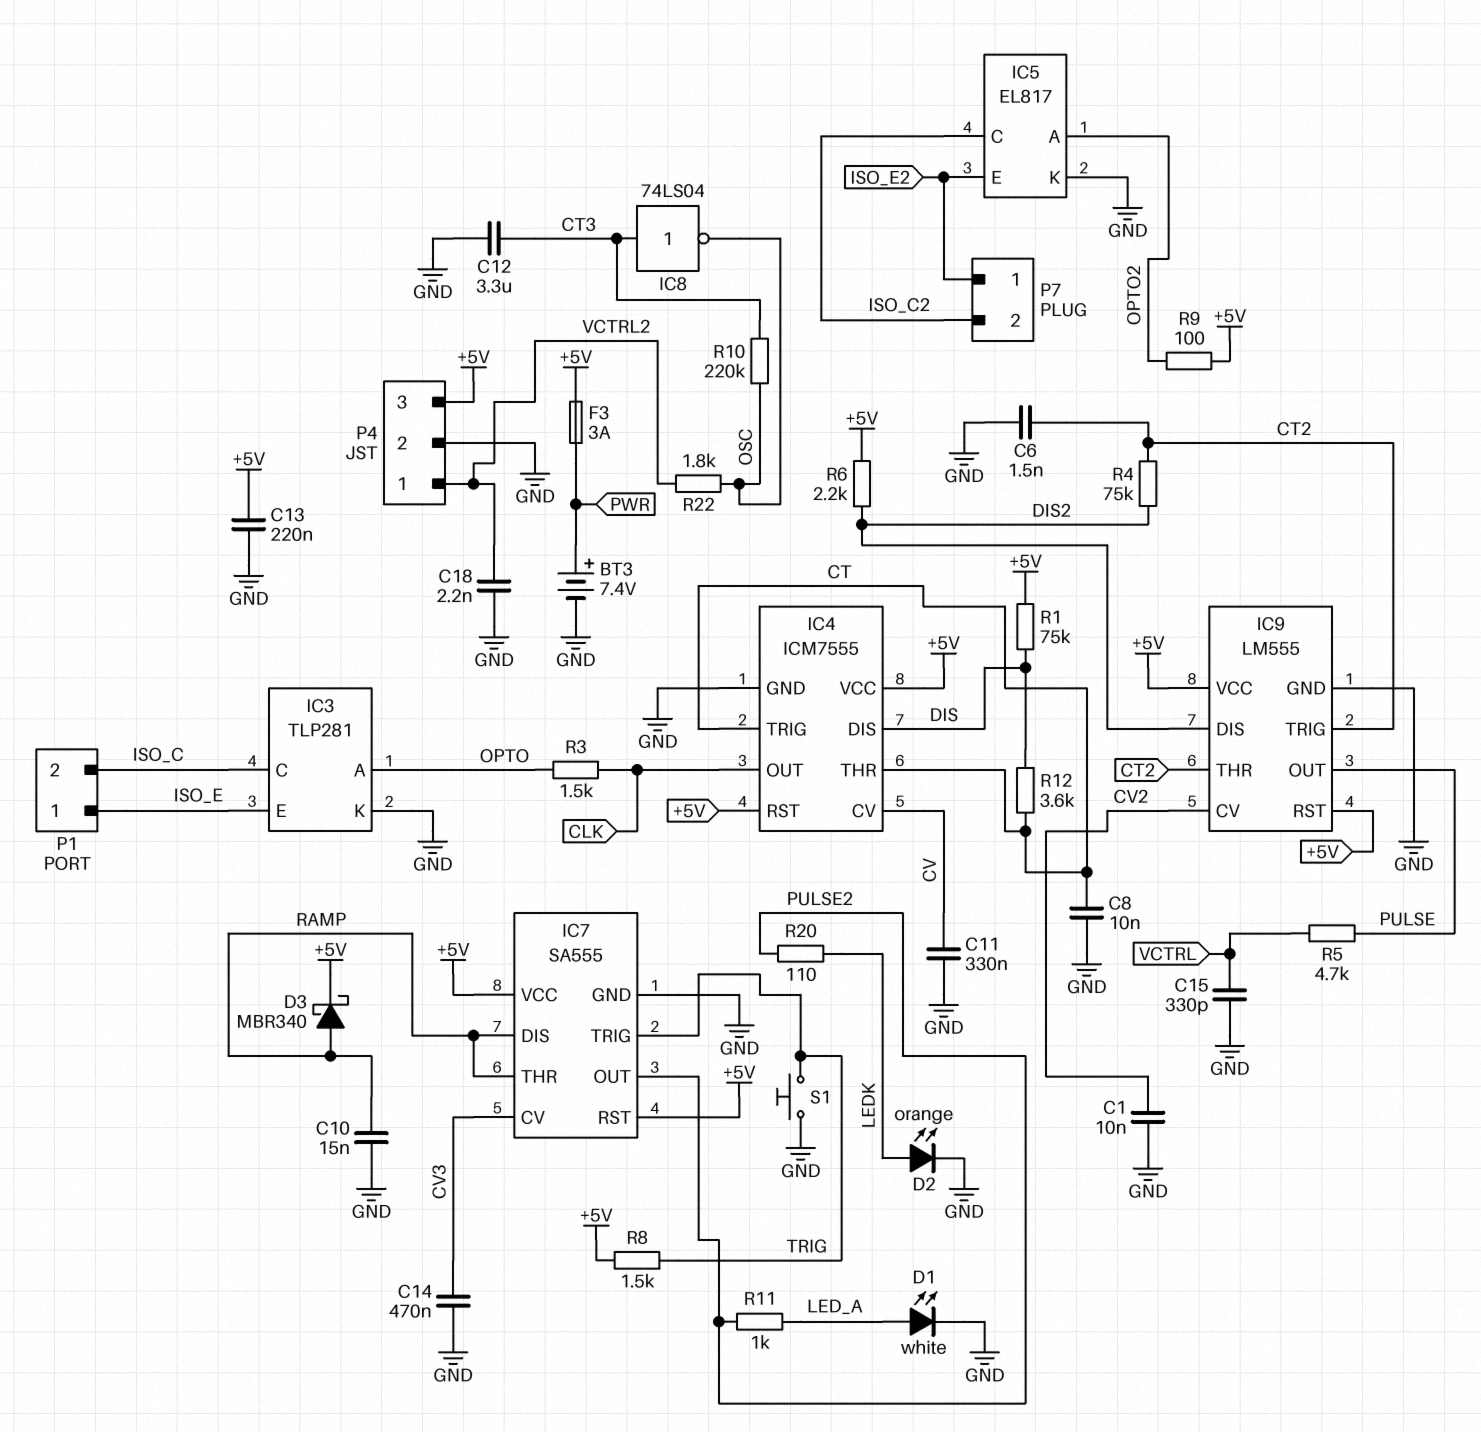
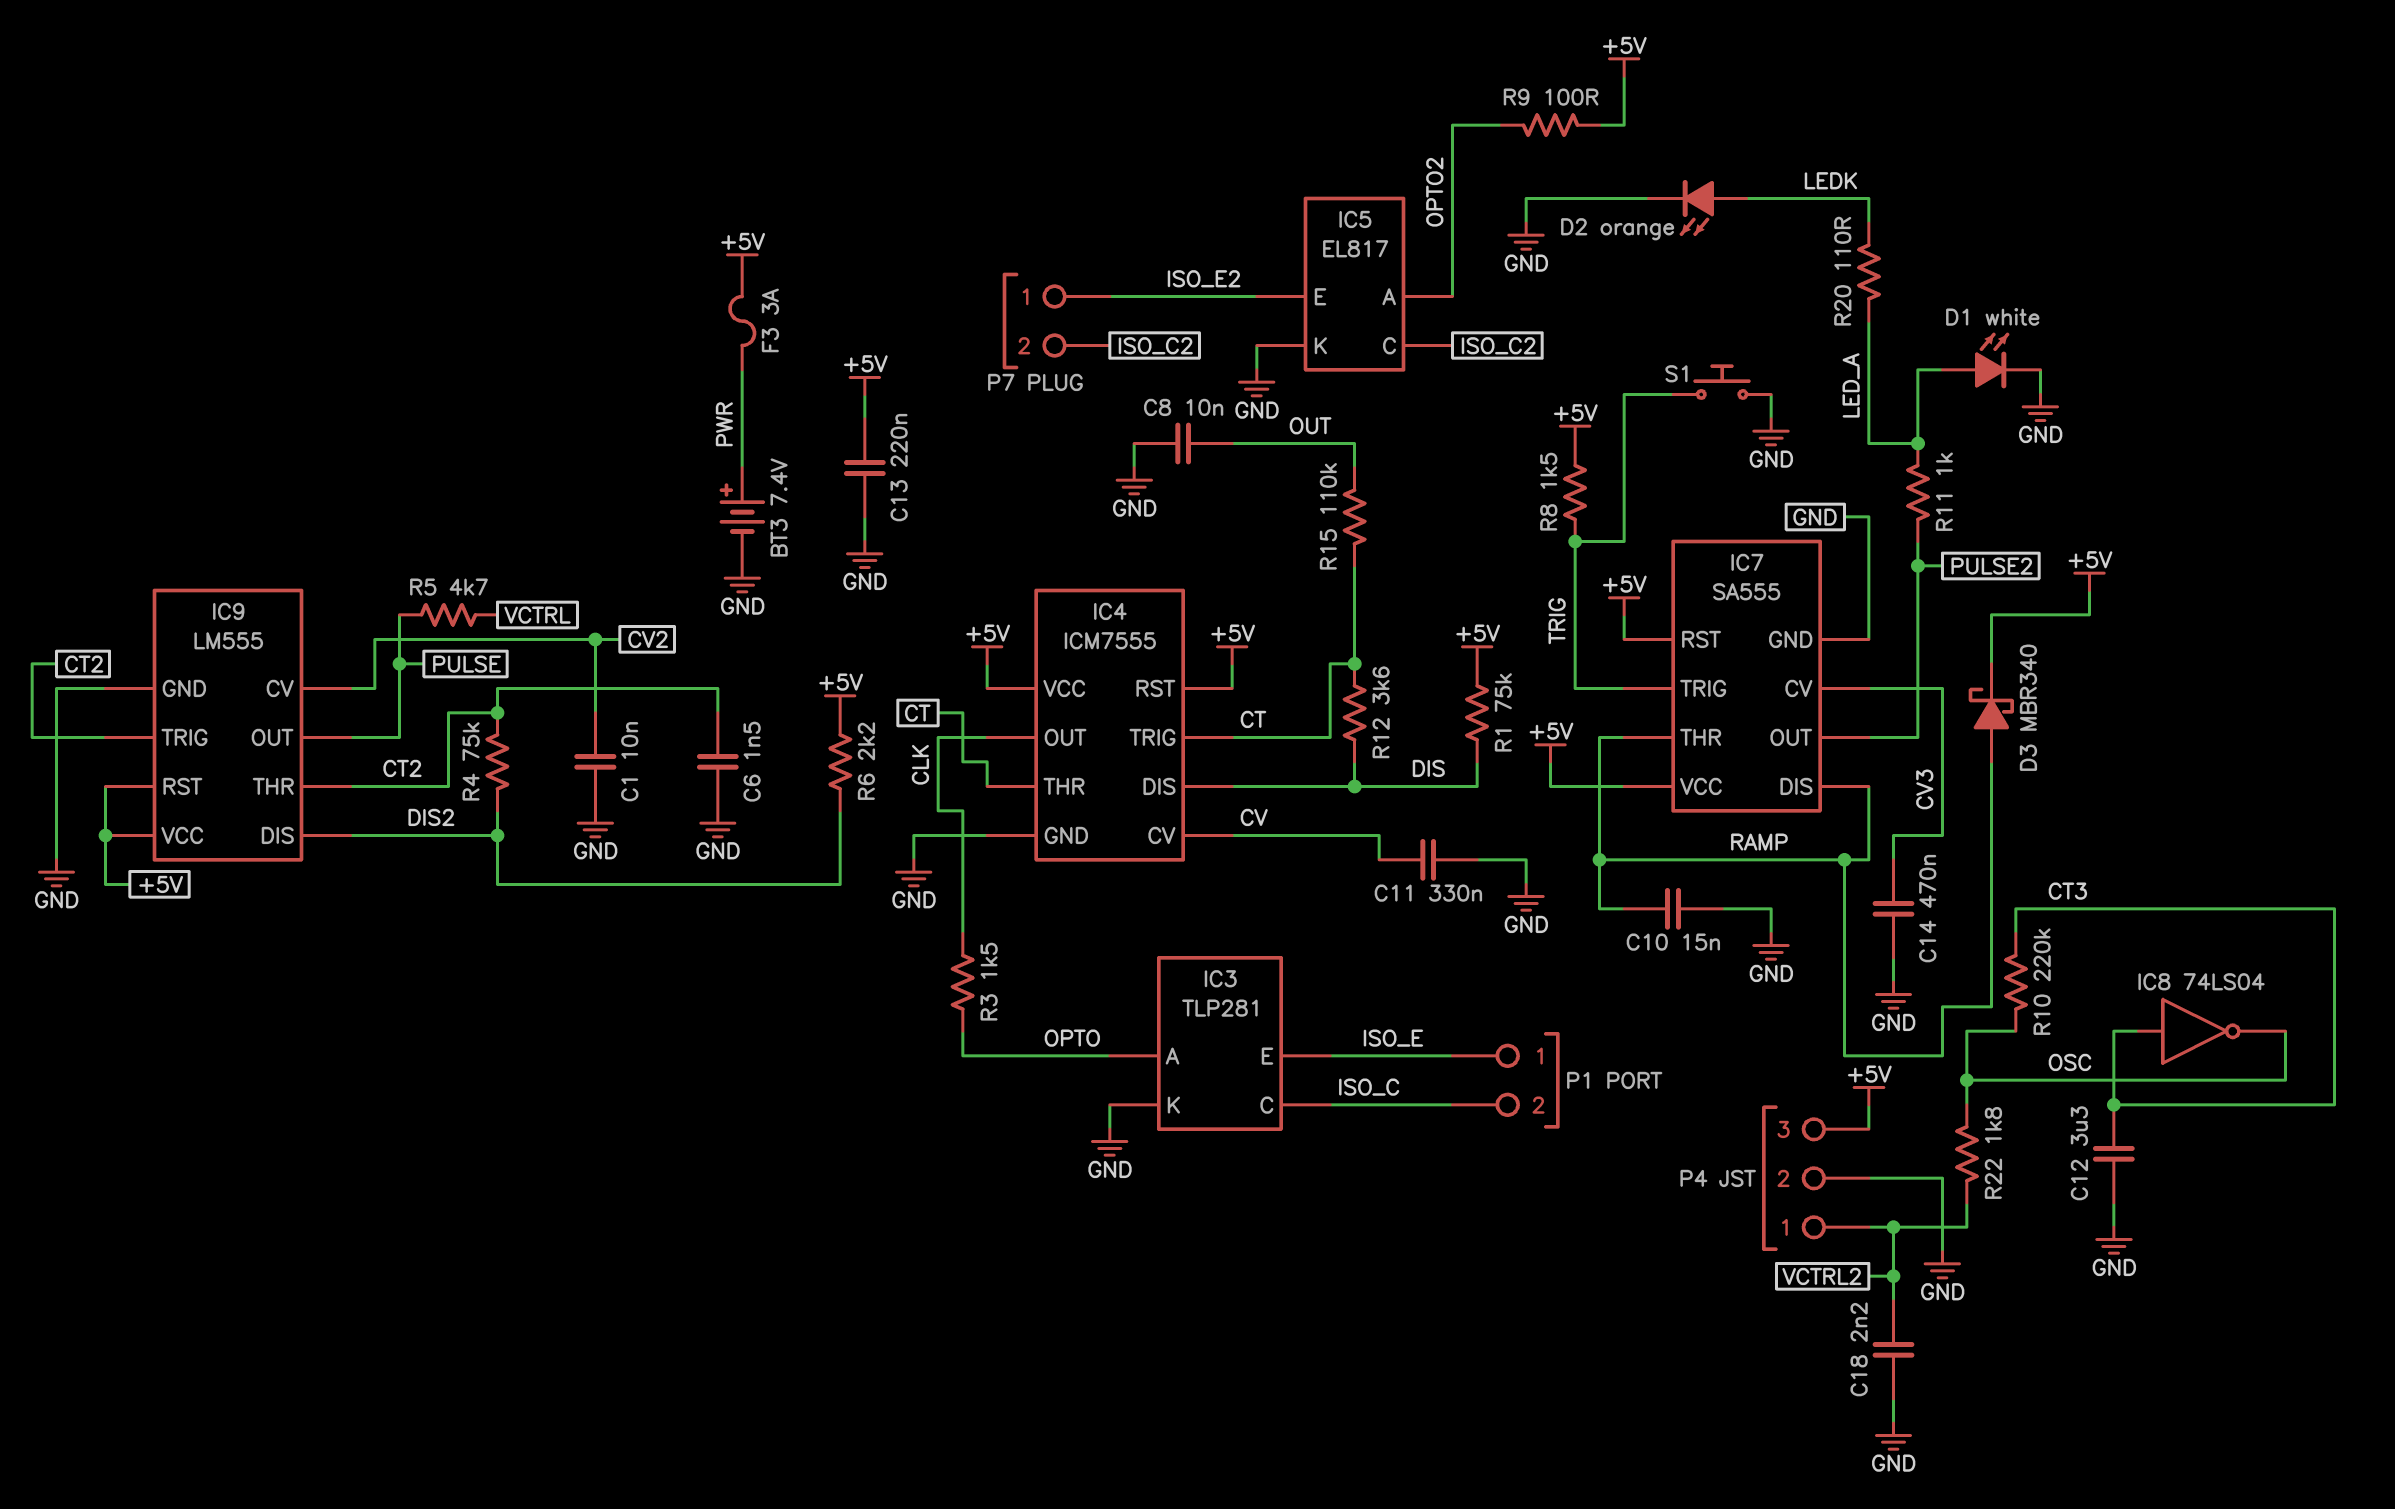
C8: 10nF (CT, GND) -> 10nF (GND, OUT)
C15: 330pF (GND, VCTRL) -> none
R15: none -> 110k (CT, OUT)
R20: 110 (LEDK, PULSE2) -> 110 (LEDK, LED_A)

